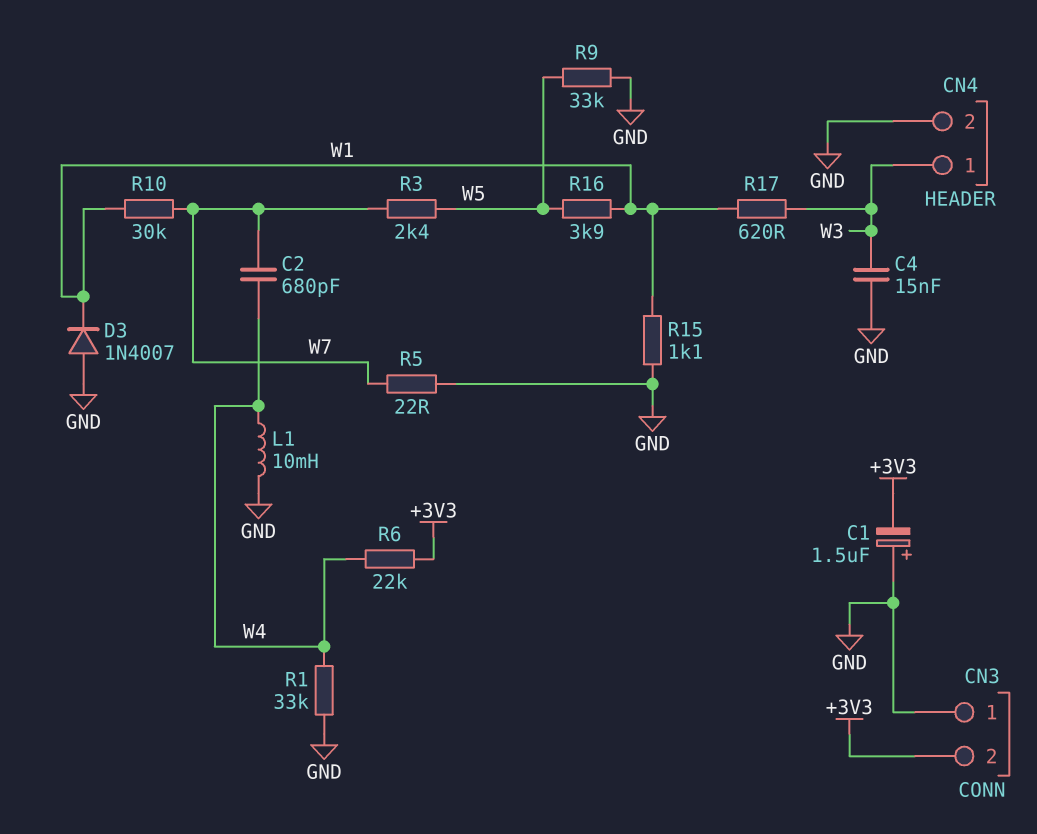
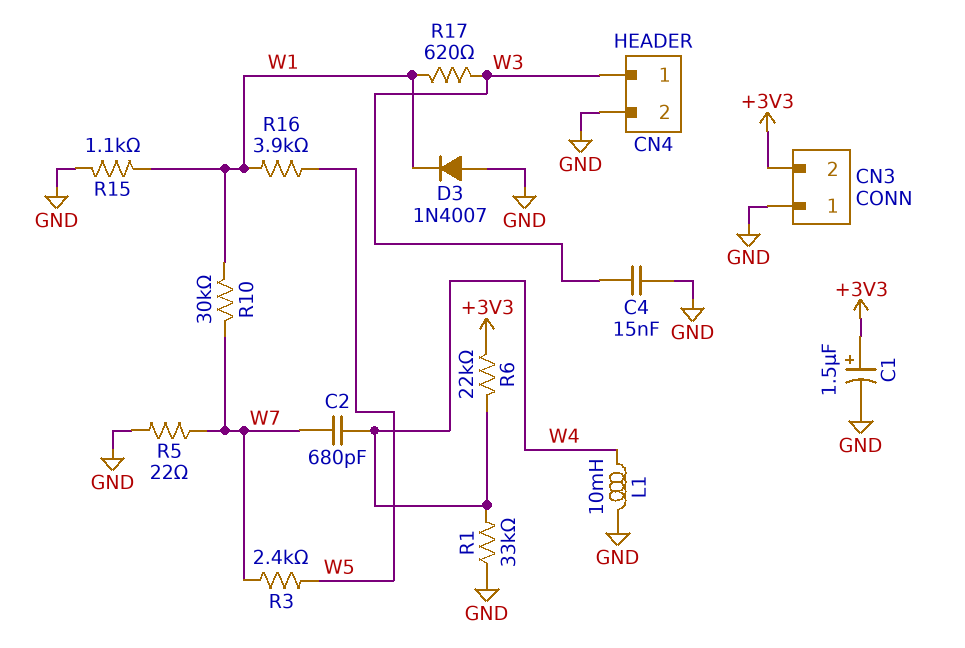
C1: 1.5uF (plus GND, minus +3V3) -> 1.5uF (plus +3V3, minus GND)
R9: 33k (GND, W5) -> none

